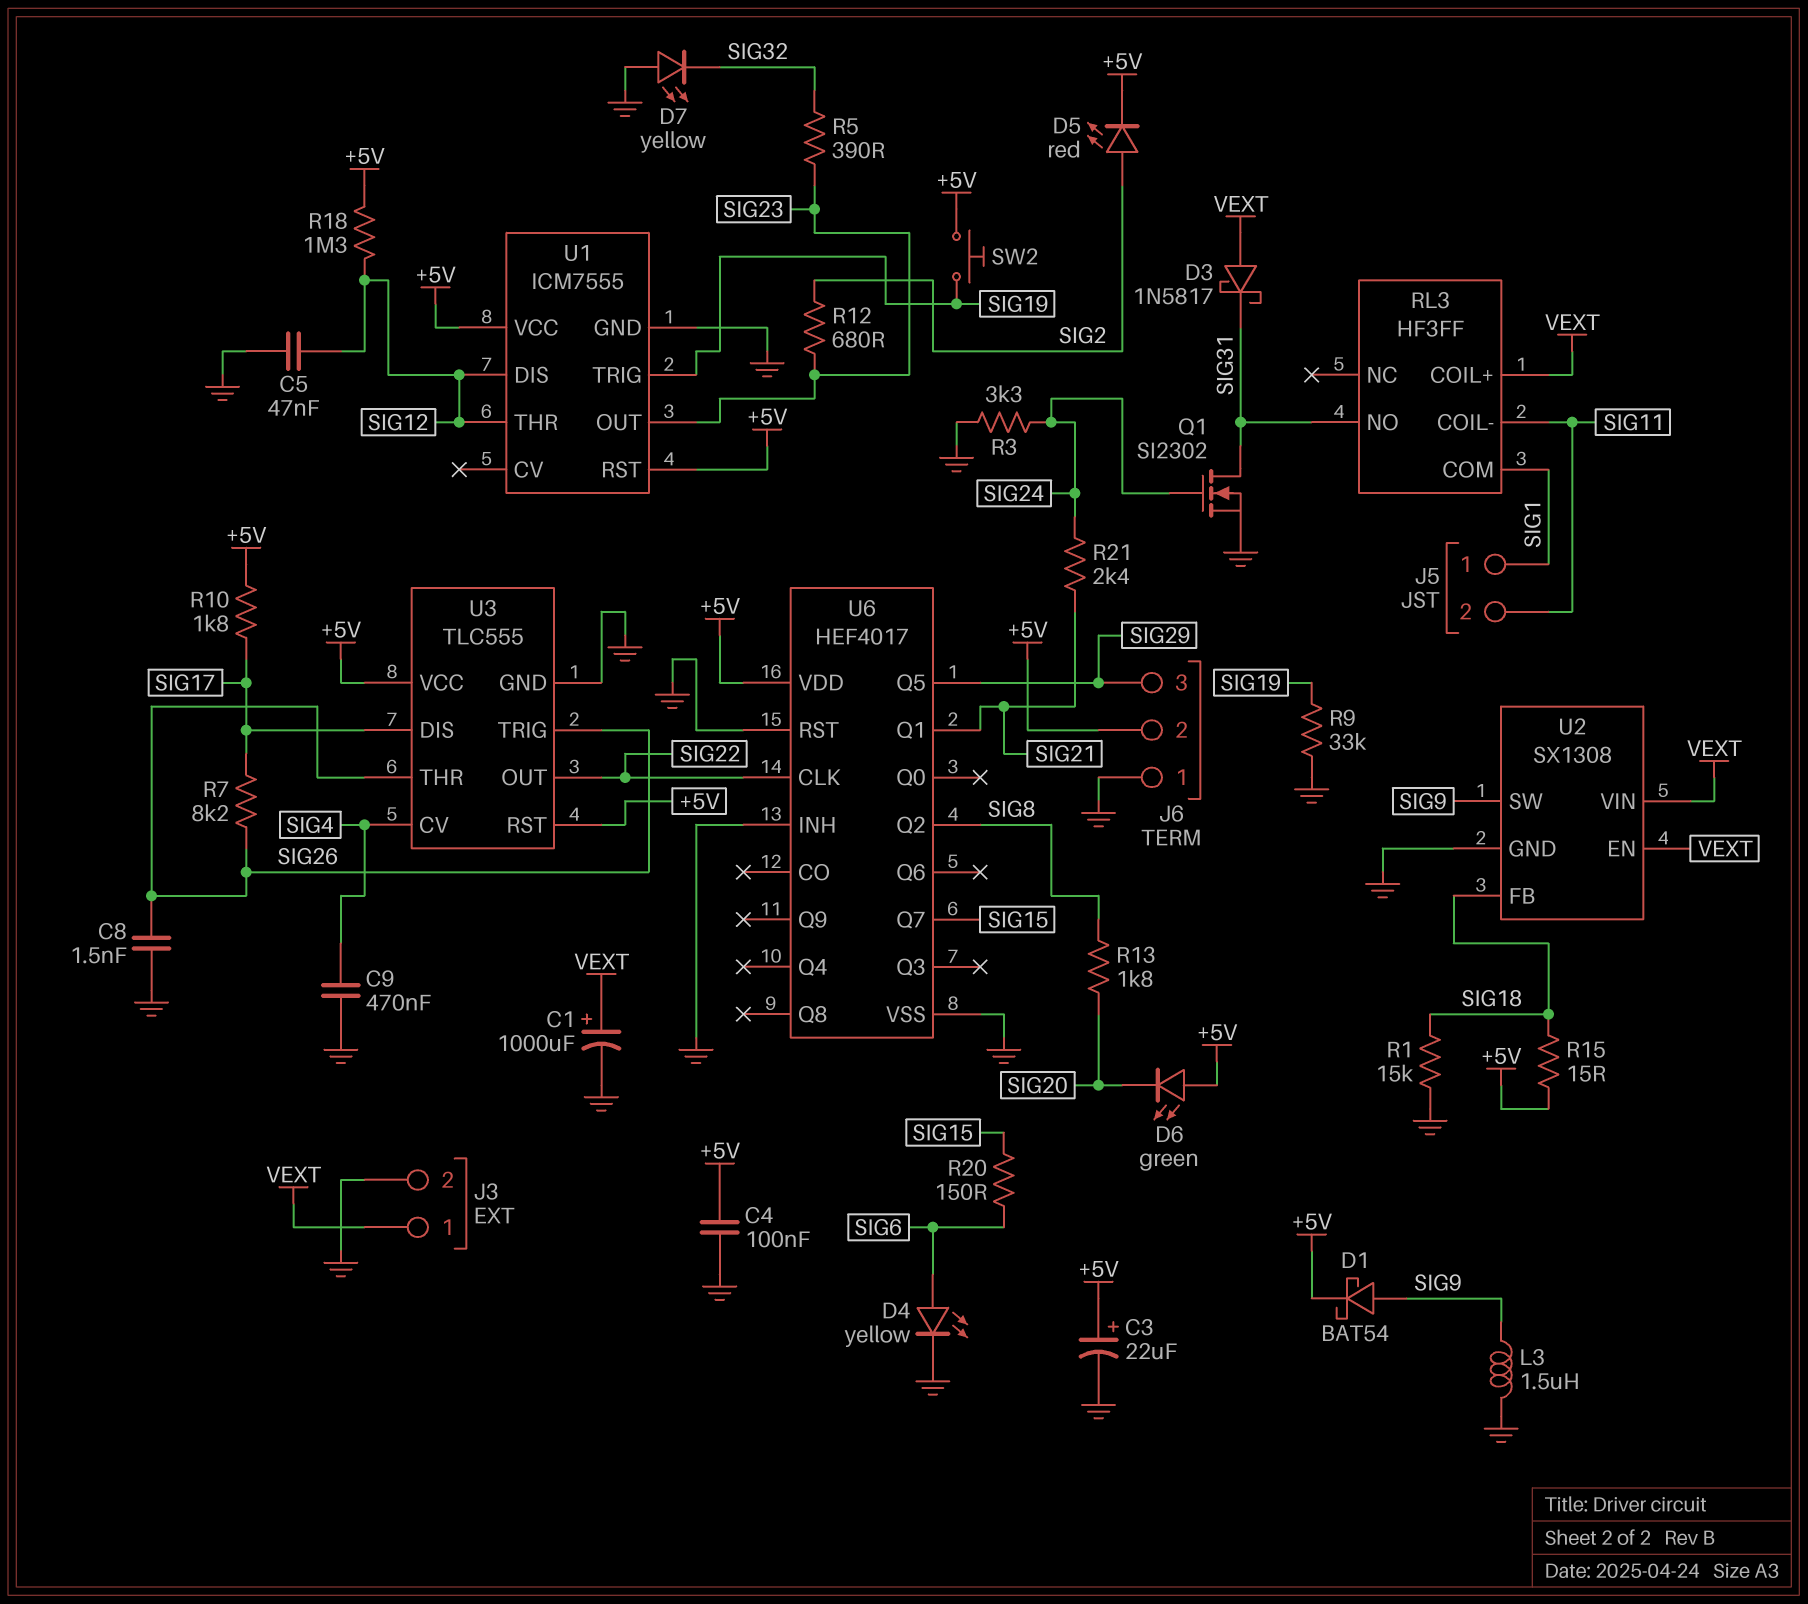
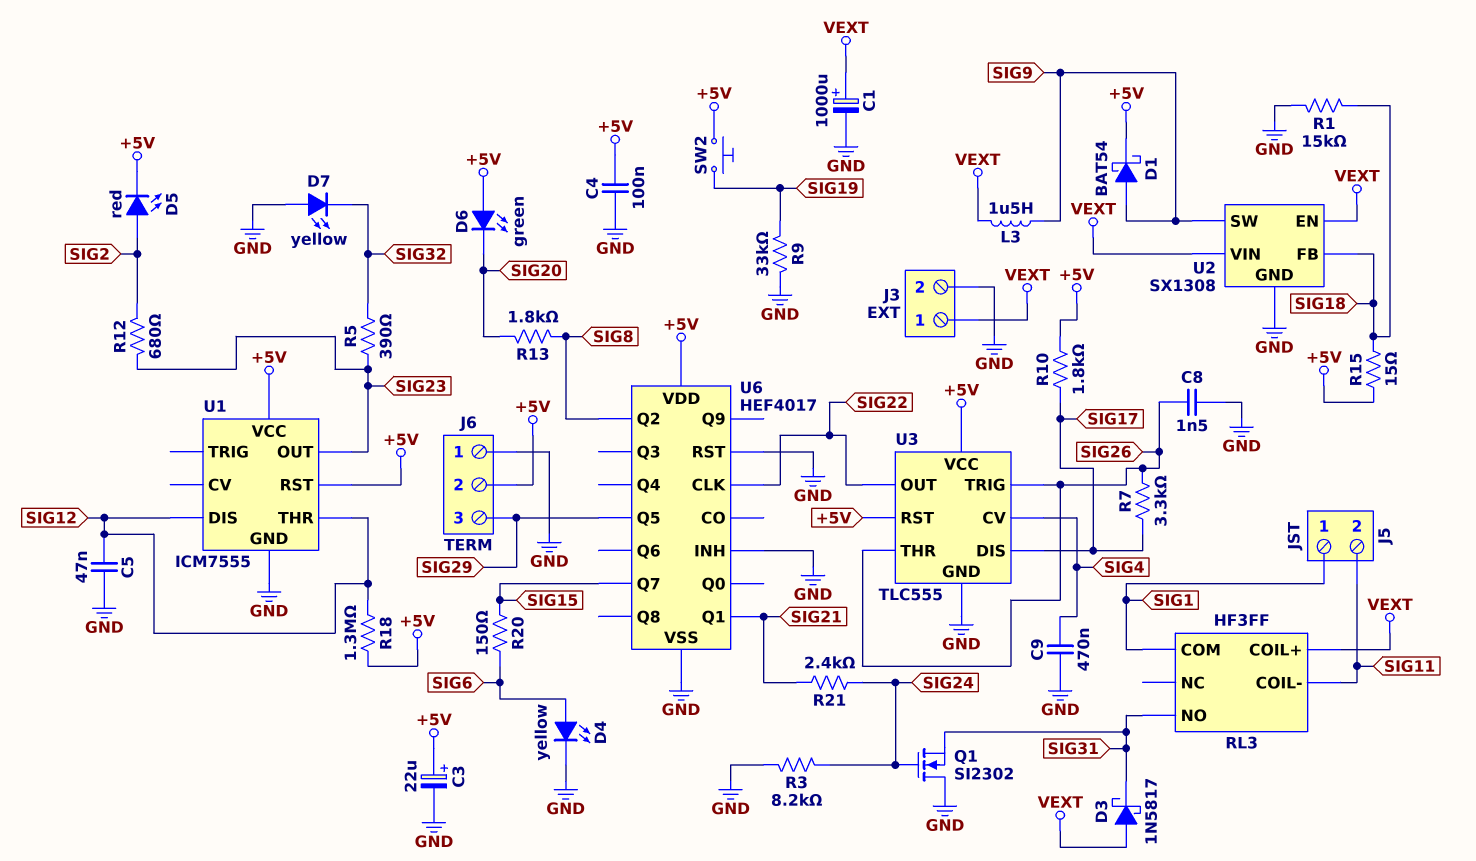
L3: 1.5uH (GND, SIG9) -> 1.5uH (SIG9, VEXT)
Q1: NMOS SI2302 (G SIG24, D SIG31, S GND) -> NMOS SI2302 (G SIG24, D GND, S SIG31)
R3: 3.3k (GND, SIG24) -> 8.2k (GND, SIG24)
R7: 8.2k (SIG17, SIG26) -> 3.3k (SIG17, SIG26)
U1 pin TRIG: SIG19 -> none

